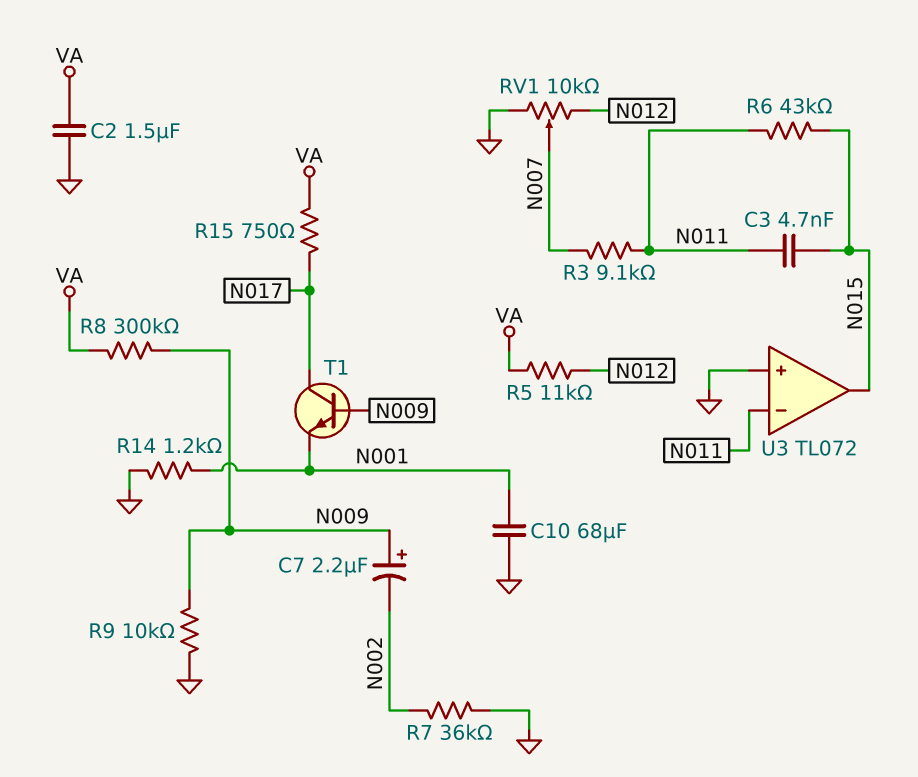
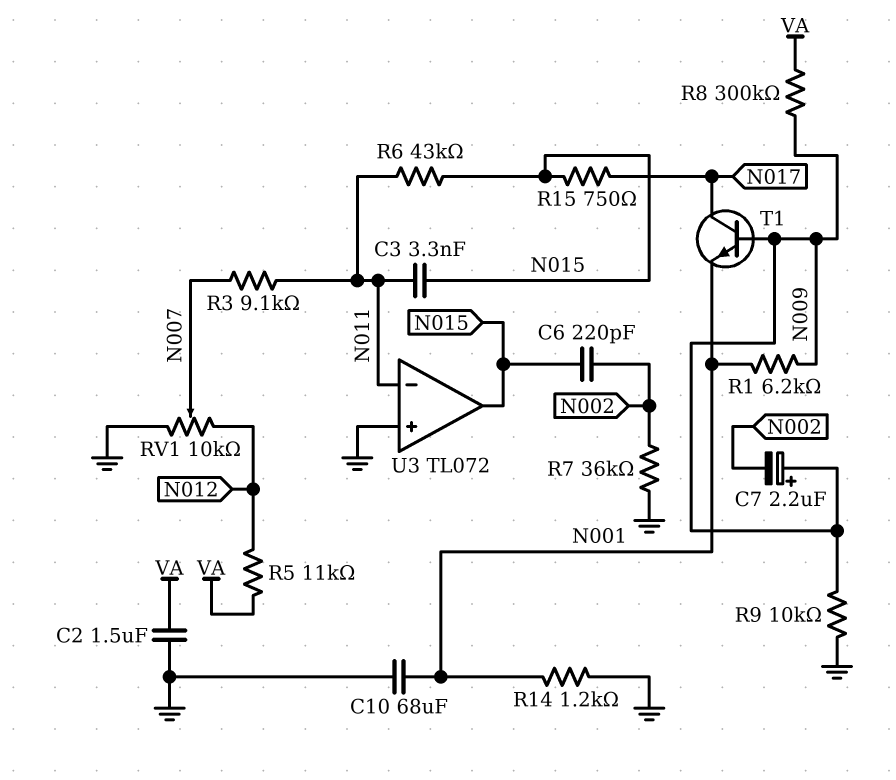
C3: 4.7nF (N011, N015) -> 3.3nF (N011, N015)
C6: none -> 220pF (N002, N015)
R1: none -> 6.2k (N001, N009)
R15: 750 (N017, VA) -> 750 (N015, N017)

